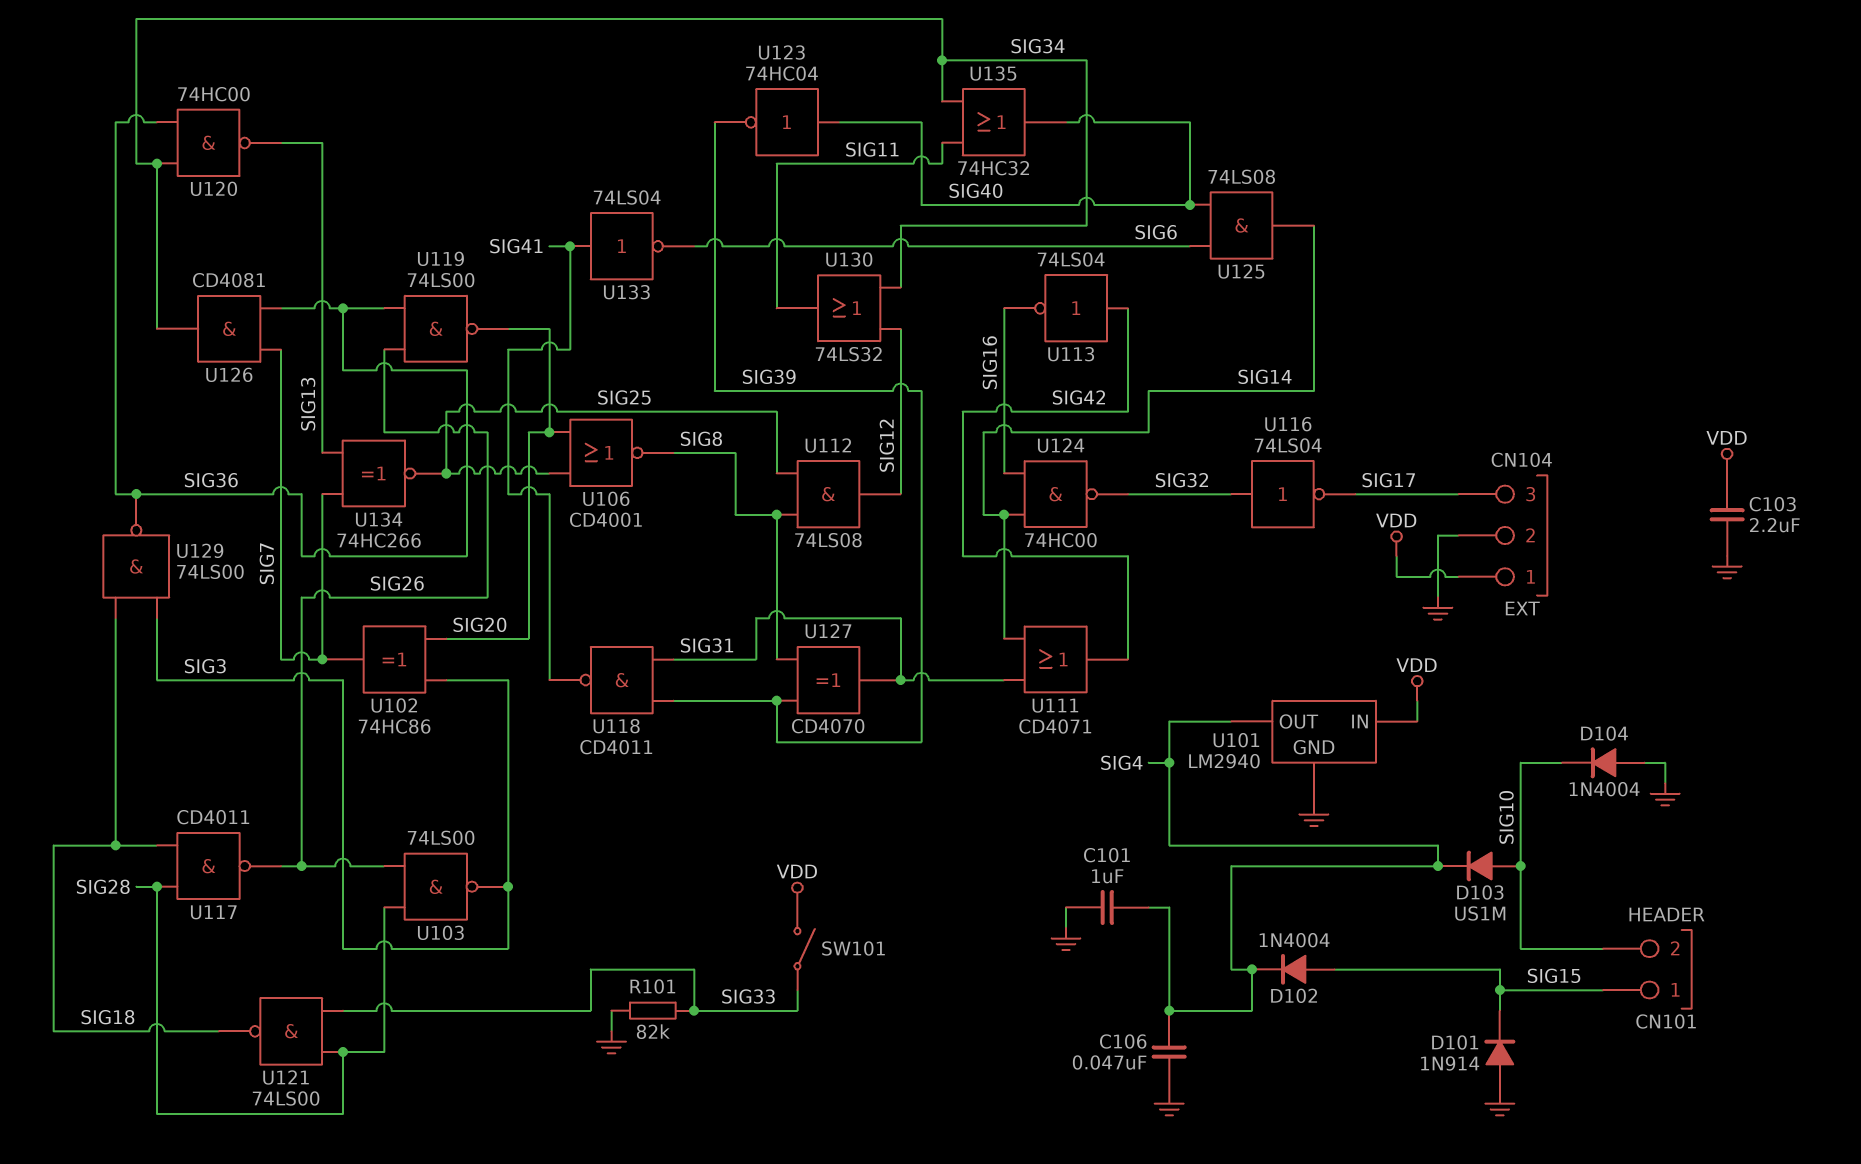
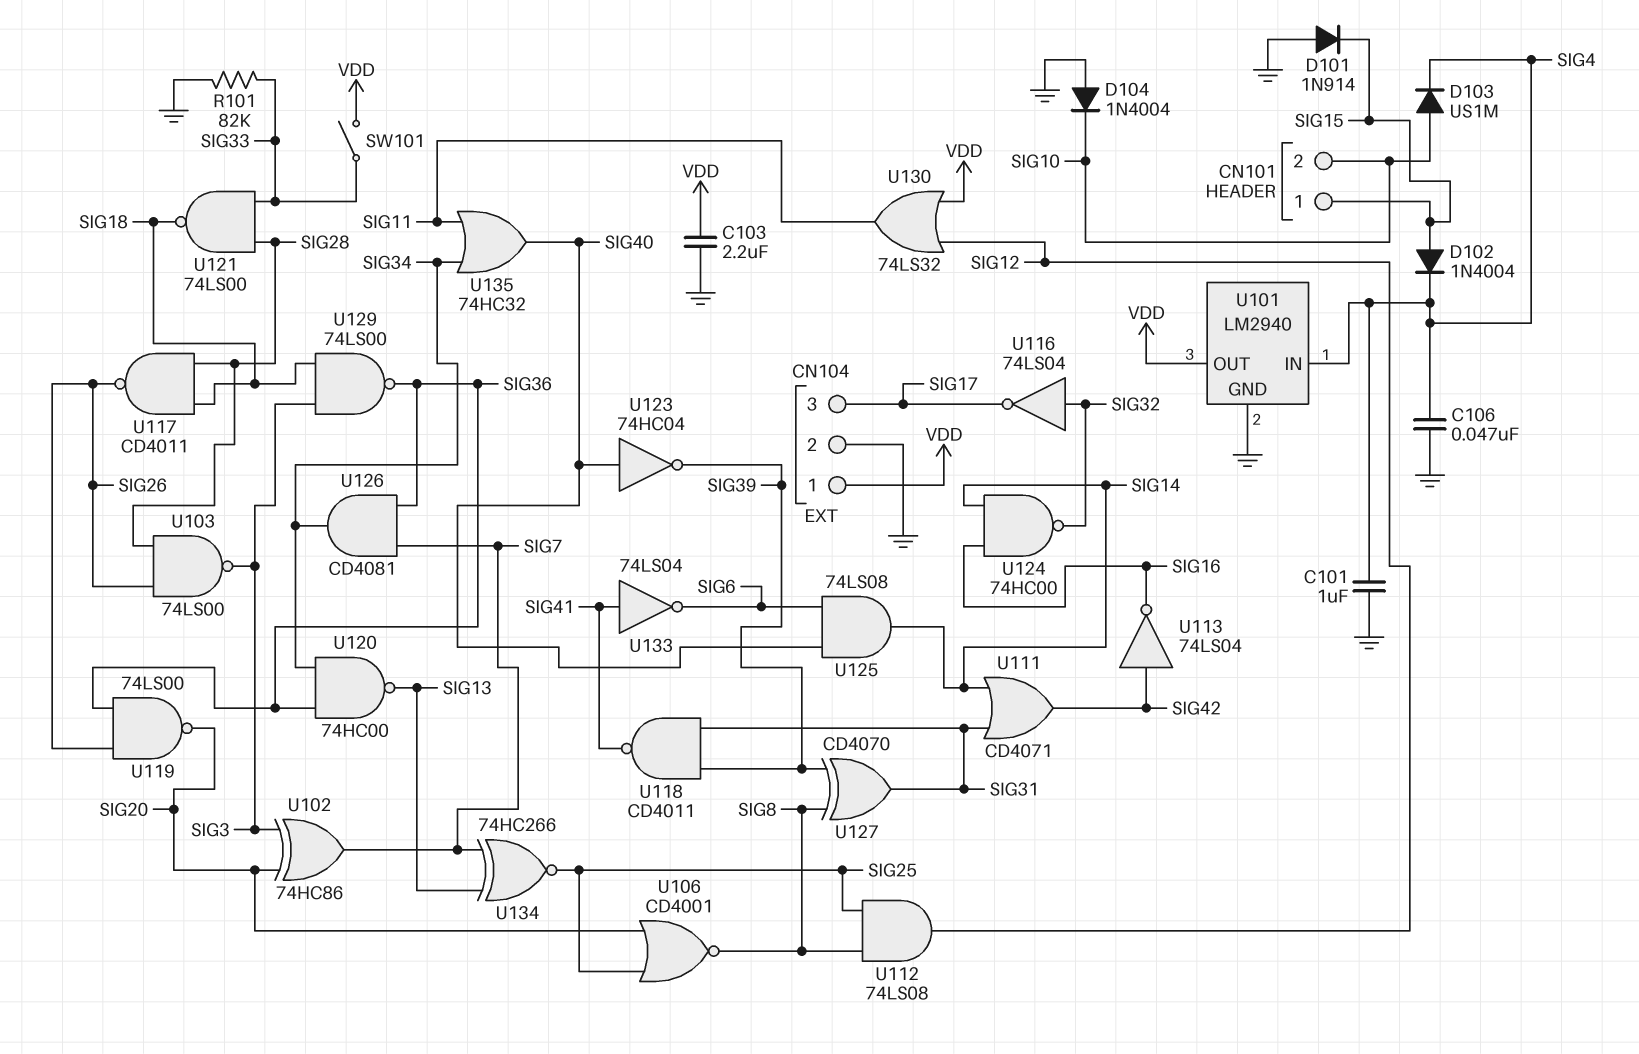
U101 pin IN: VDD -> SIG4
U101 pin OUT: SIG4 -> VDD
U130: OR 74LS32 (in SIG12, in SIG34, out SIG11) -> OR 74LS32 (in SIG12, in VDD, out SIG11)

